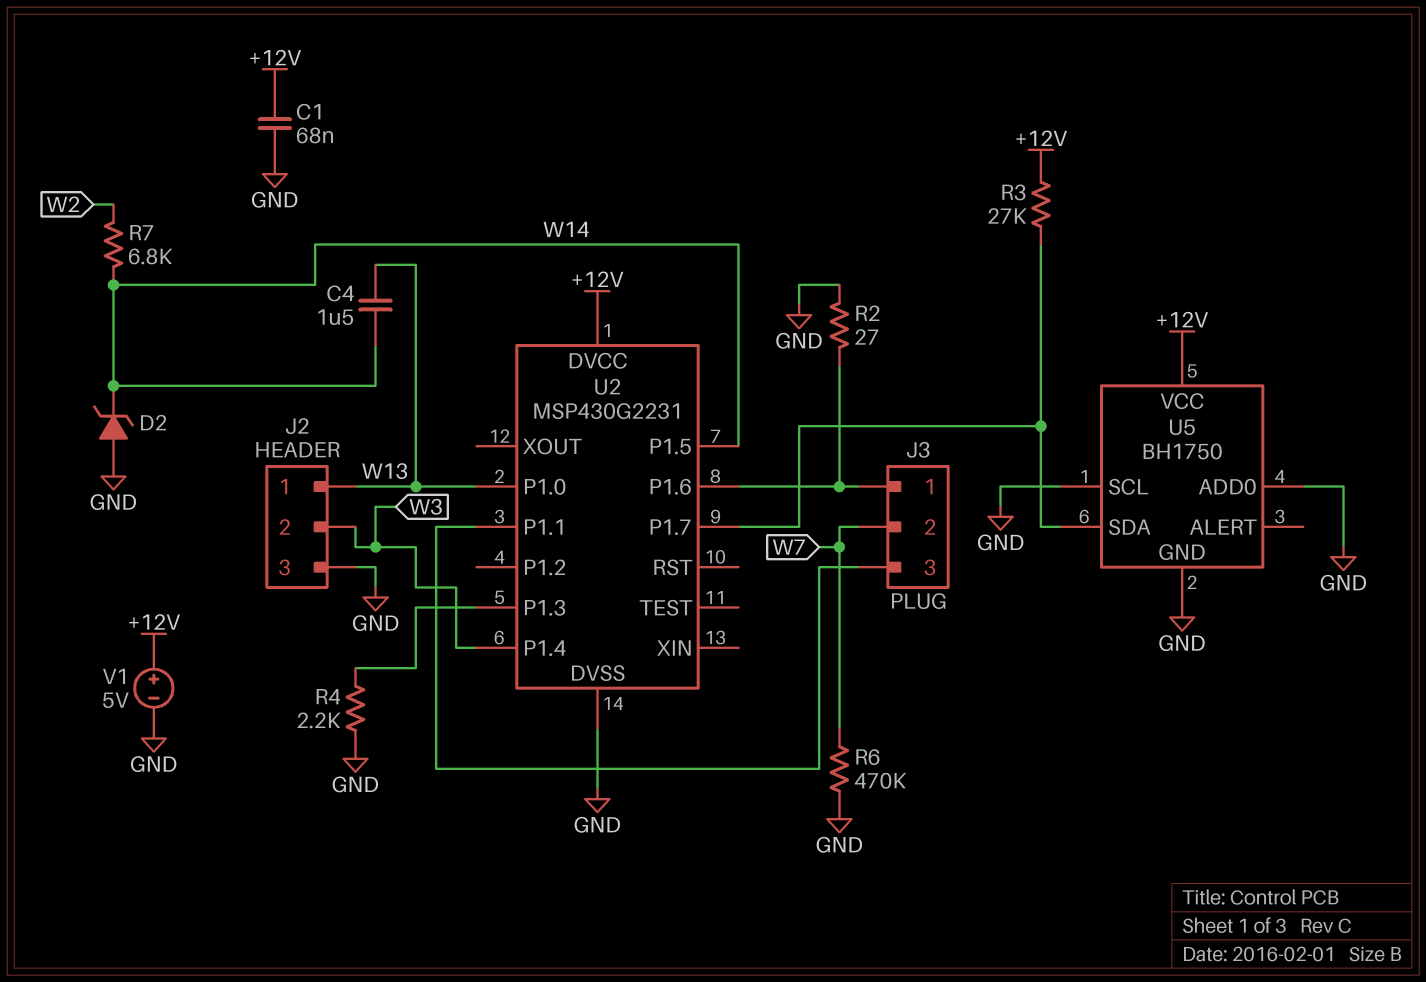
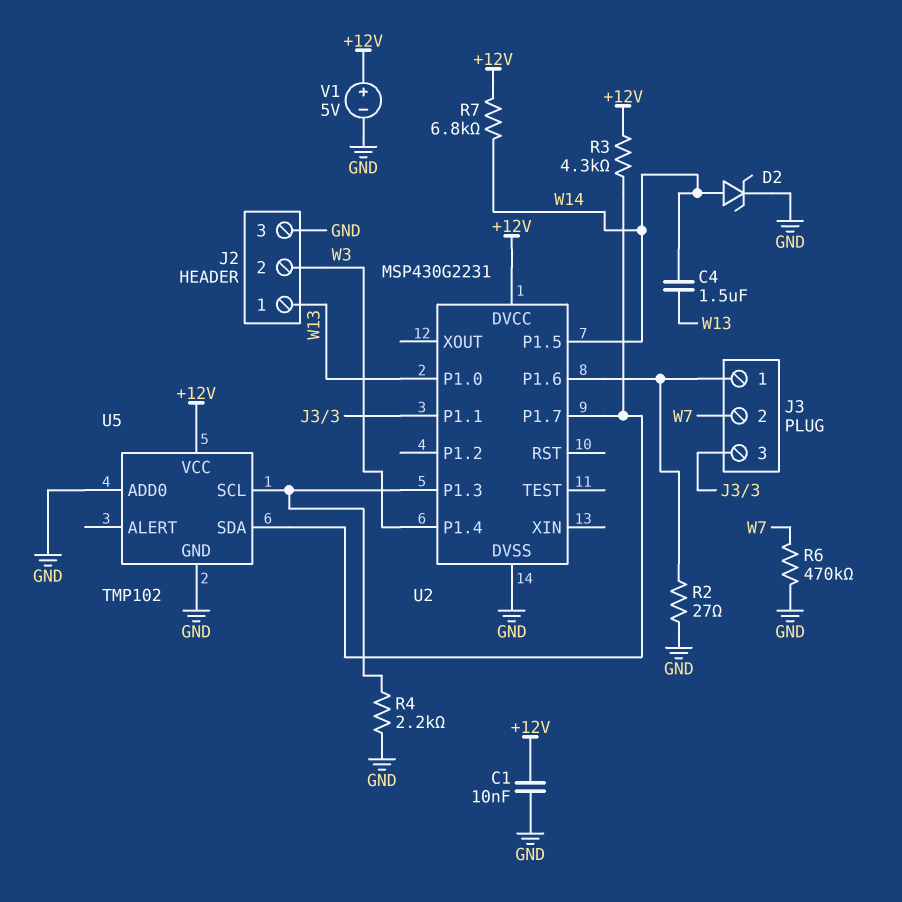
C1: 68nF (+12V, GND) -> 10nF (+12V, GND)
D2: zener (A GND, K W14) -> zener (A W14, K GND)
R3: 27k (+12V, U2/P1.7) -> 4.3k (+12V, U2/P1.7)
R7: 6.8k (W2, W14) -> 6.8k (+12V, W14)
U5: BH1750 -> TMP102
U5 pin SCL: GND -> U2/P1.3

